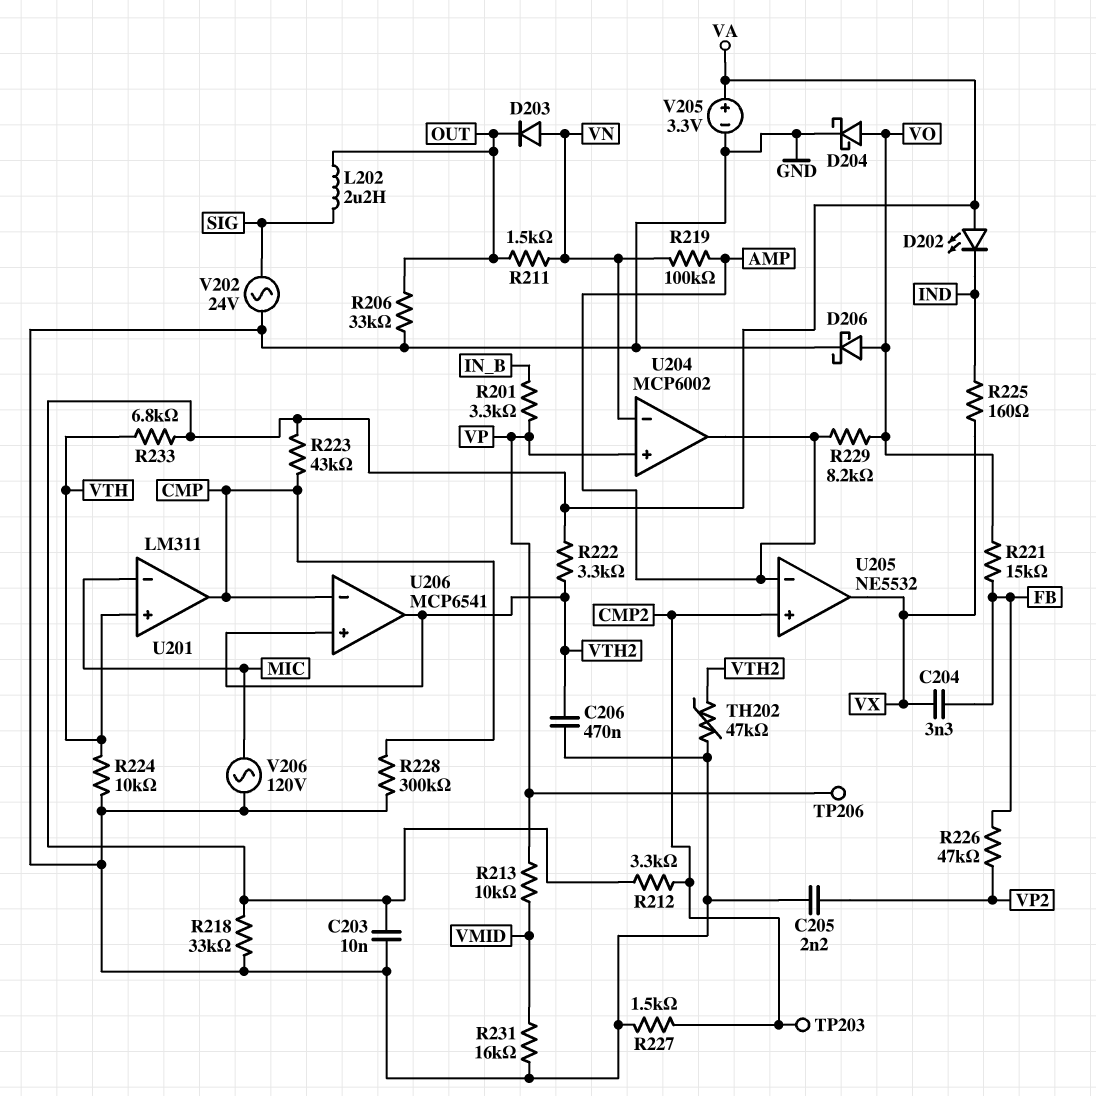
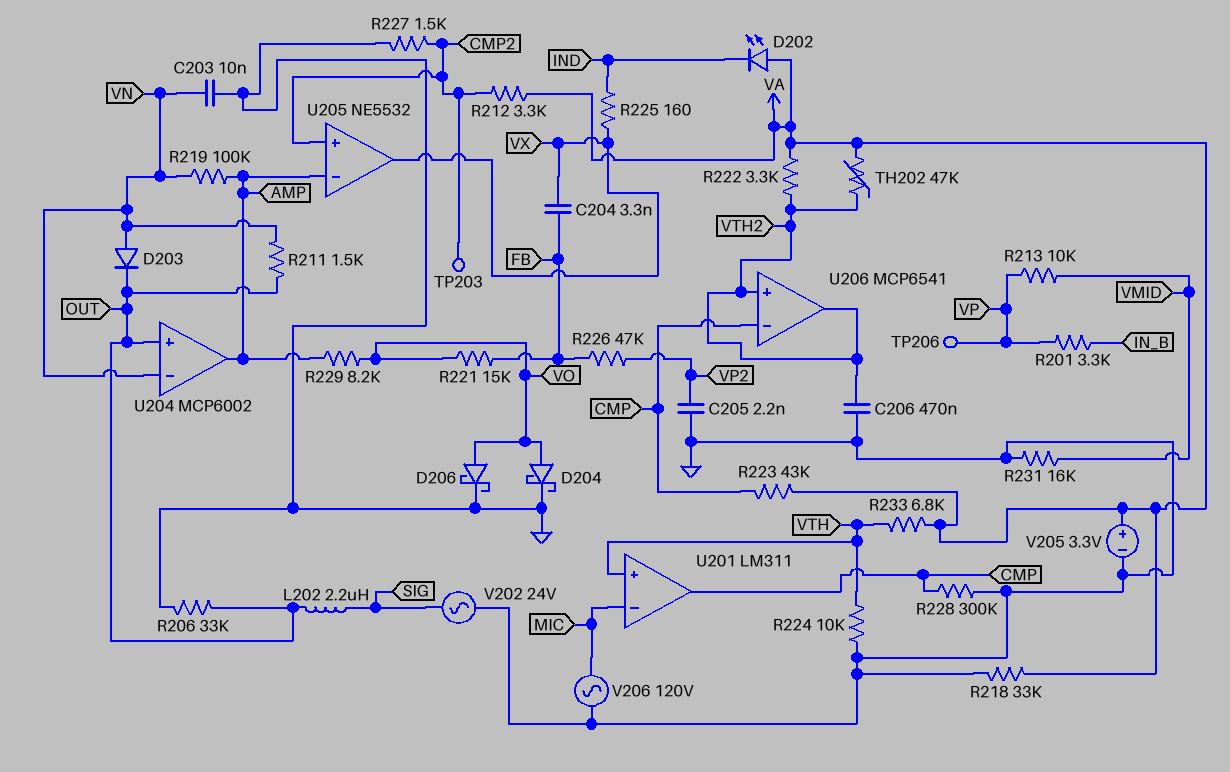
C203: 10nF (GND, VA) -> 10nF (GND, VN)
TH202: 47k (GND, VTH2) -> 47k (VA, VTH2)
U204 pin in+: VP -> OUT

